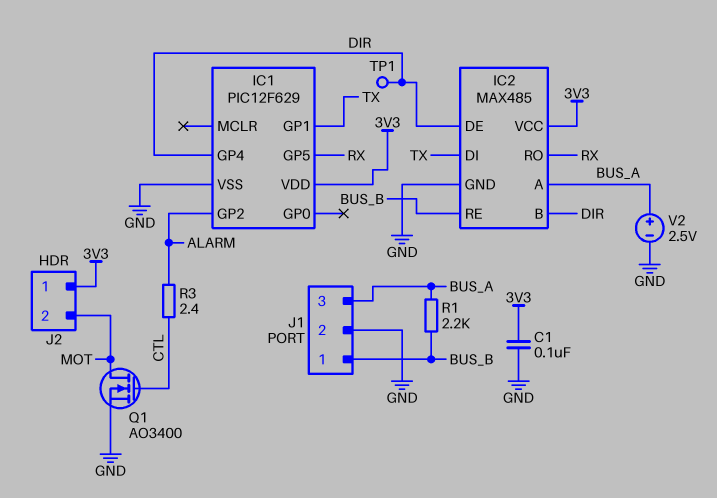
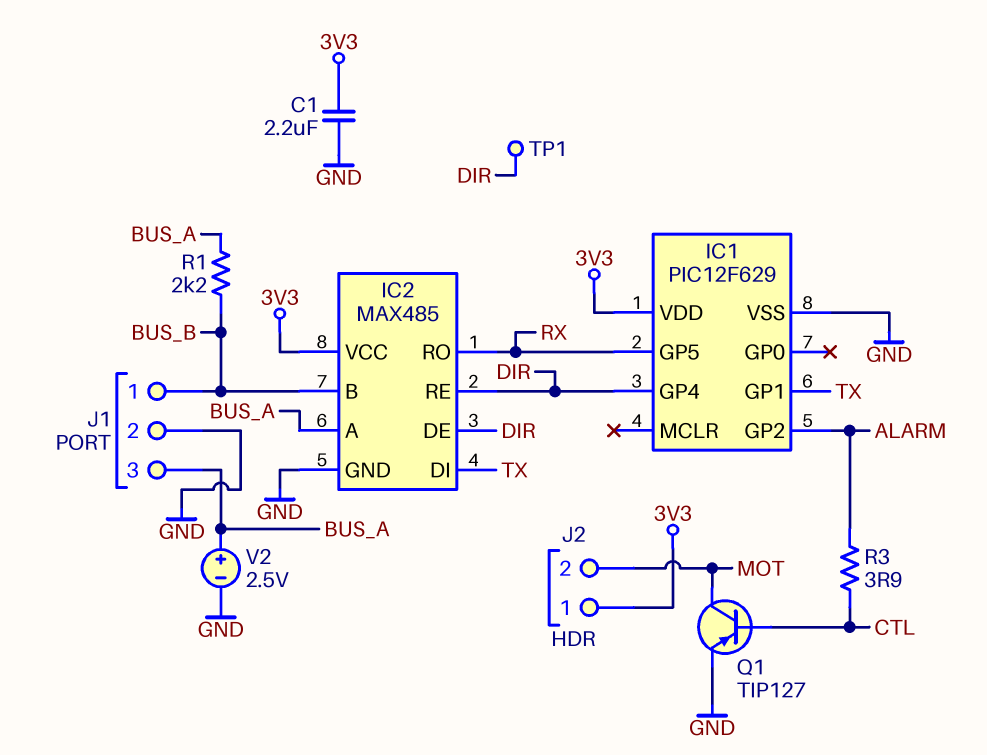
C1: 100nF (3V3, GND) -> 2.2uF (3V3, GND)
IC2 pin B: DIR -> BUS_B
IC2 pin RE: BUS_B -> DIR
Q1: NMOS AO3400 (G CTL, D MOT, S GND) -> PNP TIP127 (B CTL, C MOT, E GND)
R3: 2.4 (ALARM, CTL) -> 3.9 (ALARM, CTL)

